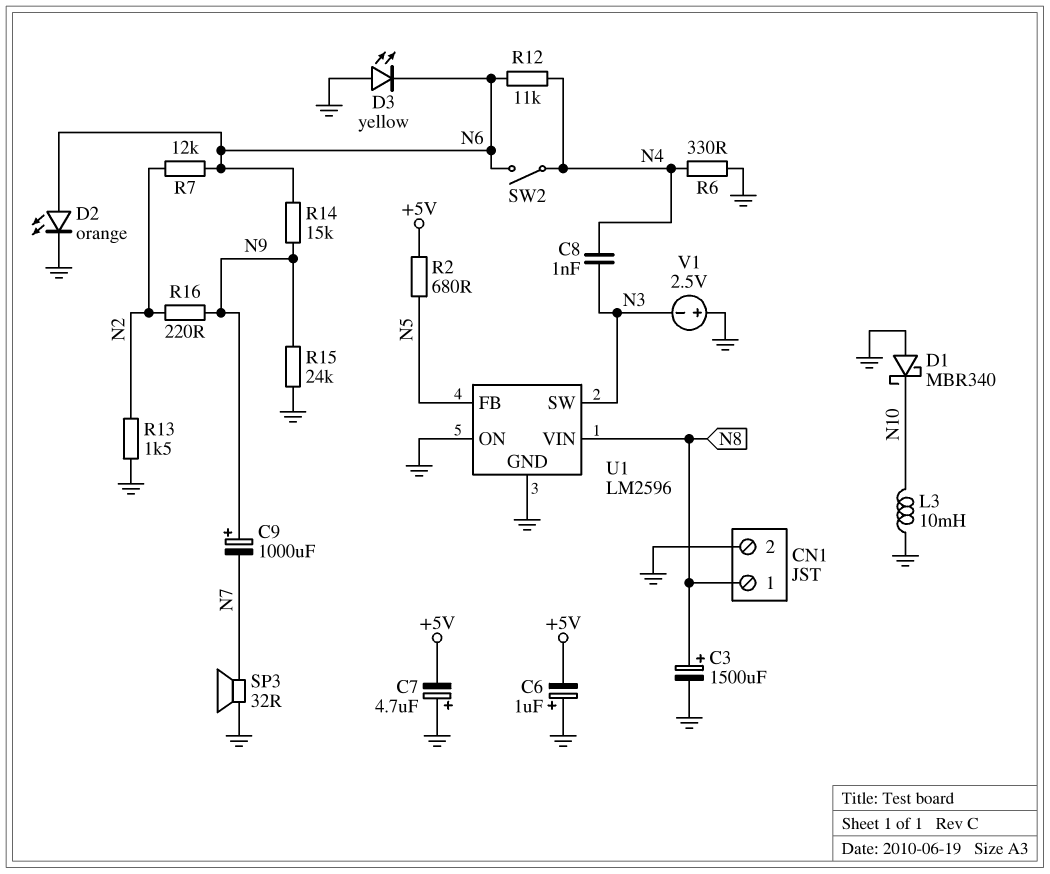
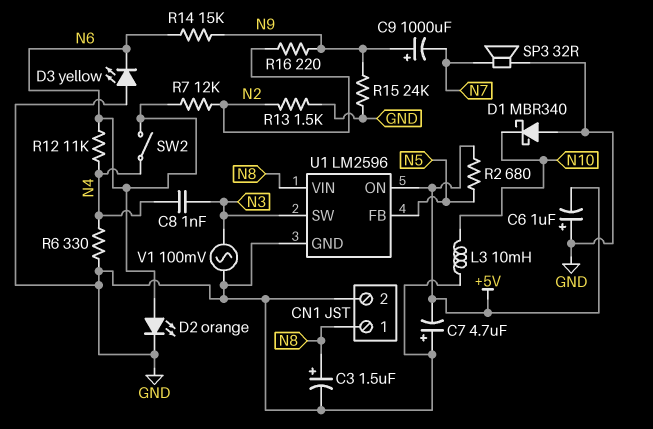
C3: 1500uF (plus N8, minus GND) -> 1.5uF (plus N8, minus GND)
U1 pin ON: GND -> +5V
V1: 2.5V (plus GND, minus N3) -> AC 100mV (GND, N3)

